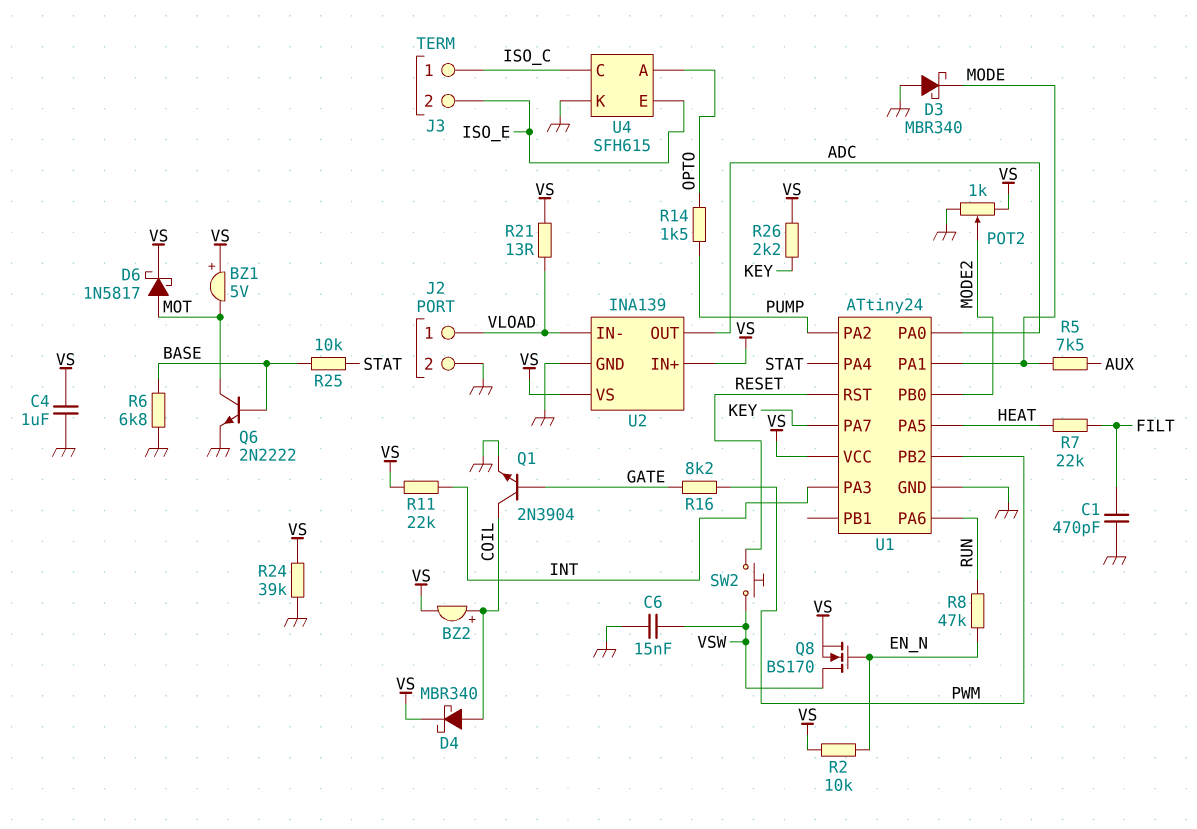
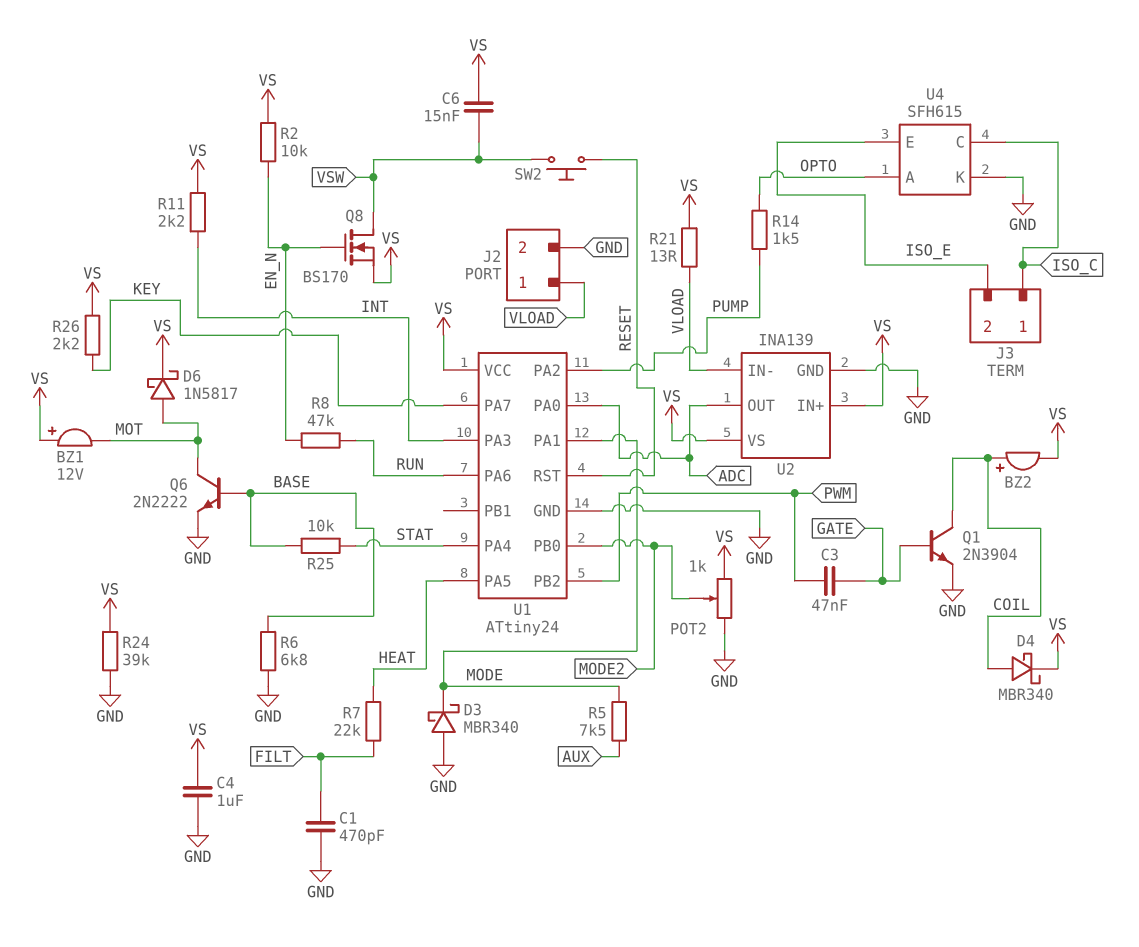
BZ1: buzzer 5V (plus VS, minus MOT) -> buzzer 12V (plus VS, minus MOT)
C3: none -> 47nF (GATE, PWM)
C6: 15nF (GND, VSW) -> 15nF (VS, VSW)
R11: 22k (INT, VS) -> 2.2k (INT, VS)
R16: 8.2k (GATE, PWM) -> none

